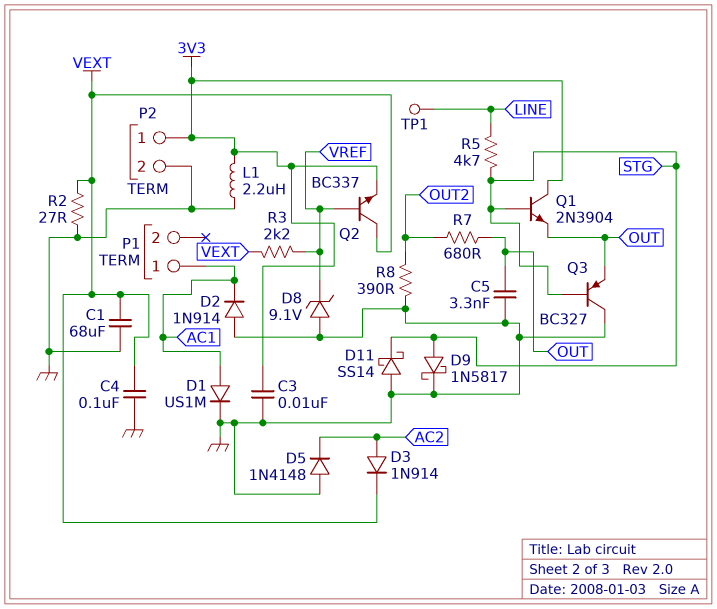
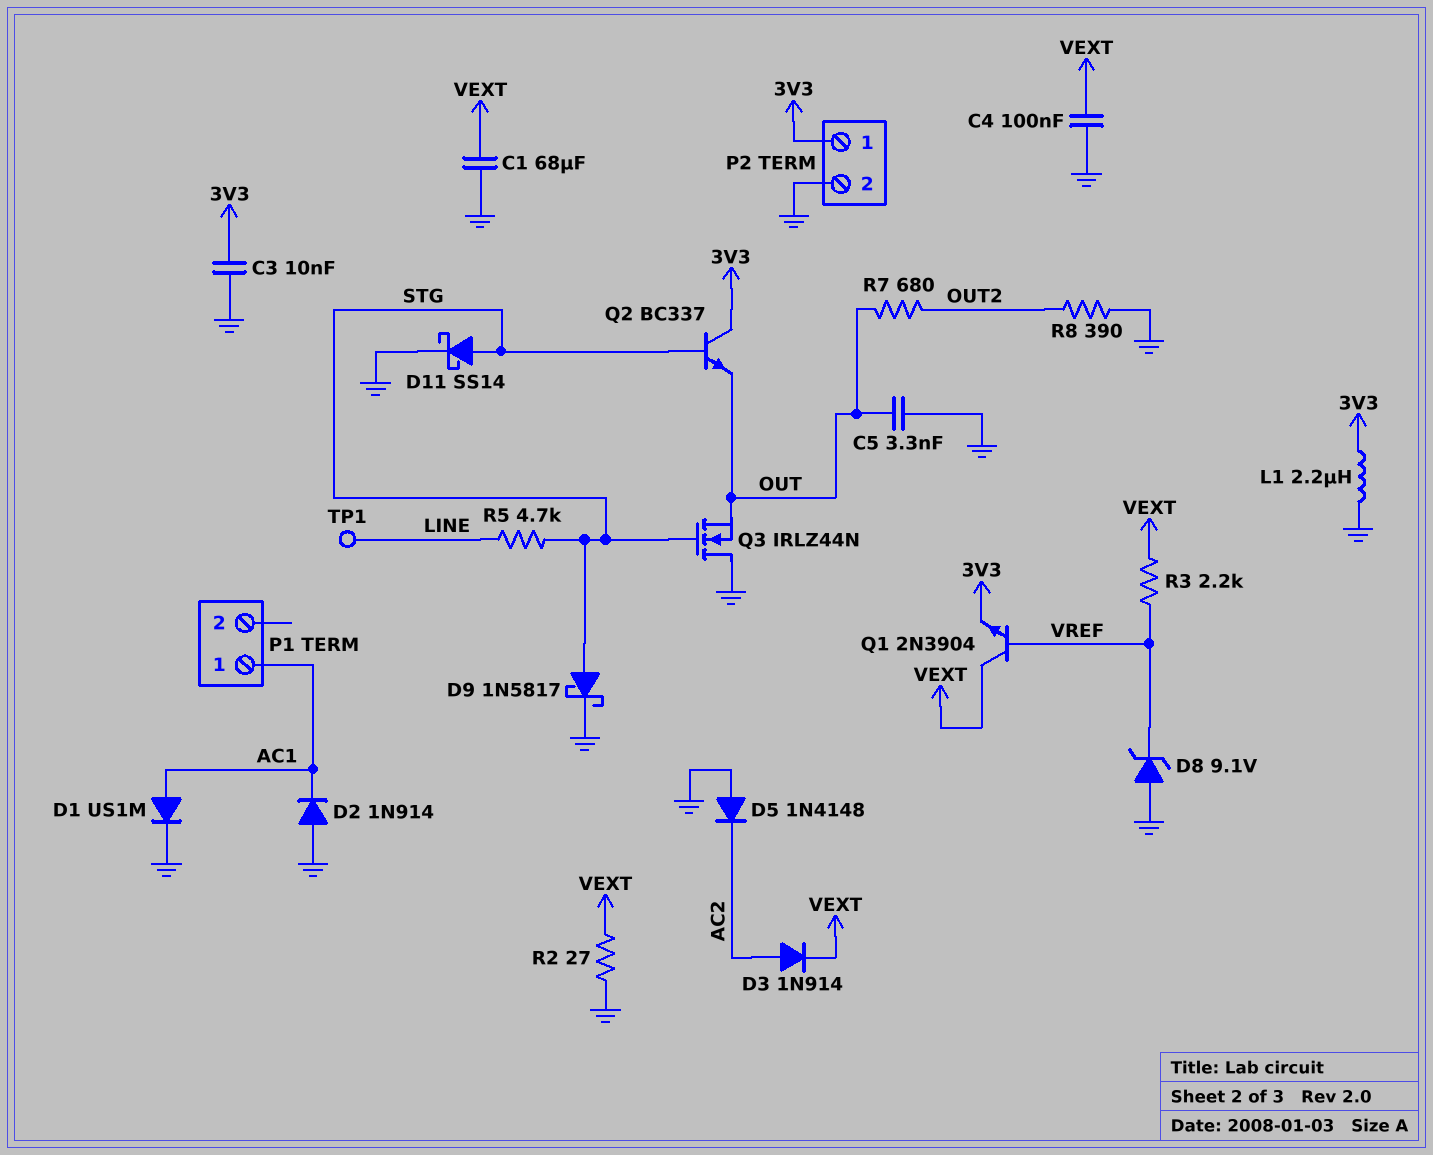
D11: schottky SS14 (A GND, K STG) -> schottky SS14 (A STG, K GND)
Q1: NPN 2N3904 (B STG, C 3V3, E OUT) -> NPN 2N3904 (B VREF, C VEXT, E 3V3)
Q2: NPN BC337 (B VREF, C VEXT, E 3V3) -> NPN BC337 (B STG, C 3V3, E OUT)
Q3: PNP BC327 (B STG, C GND, E OUT) -> NMOS IRLZ44N (G STG, D GND, S OUT)

